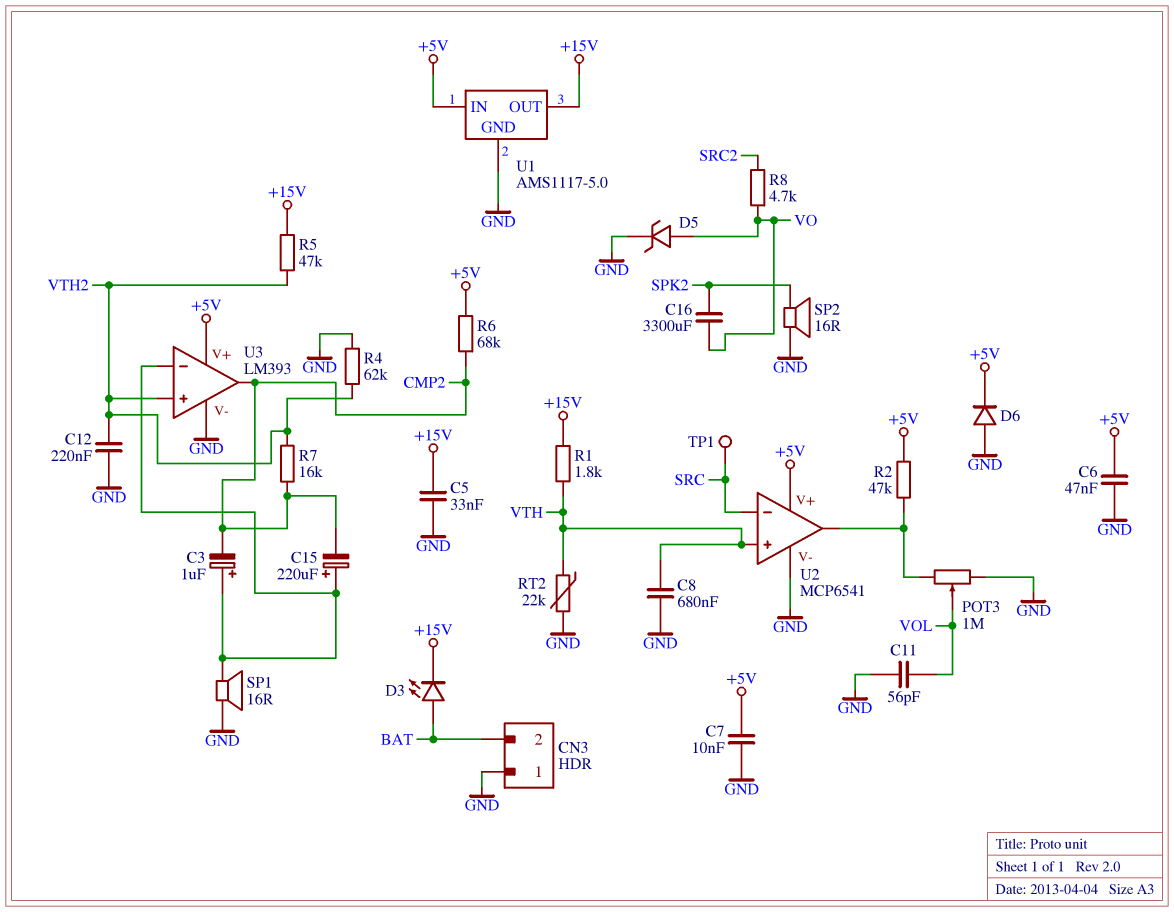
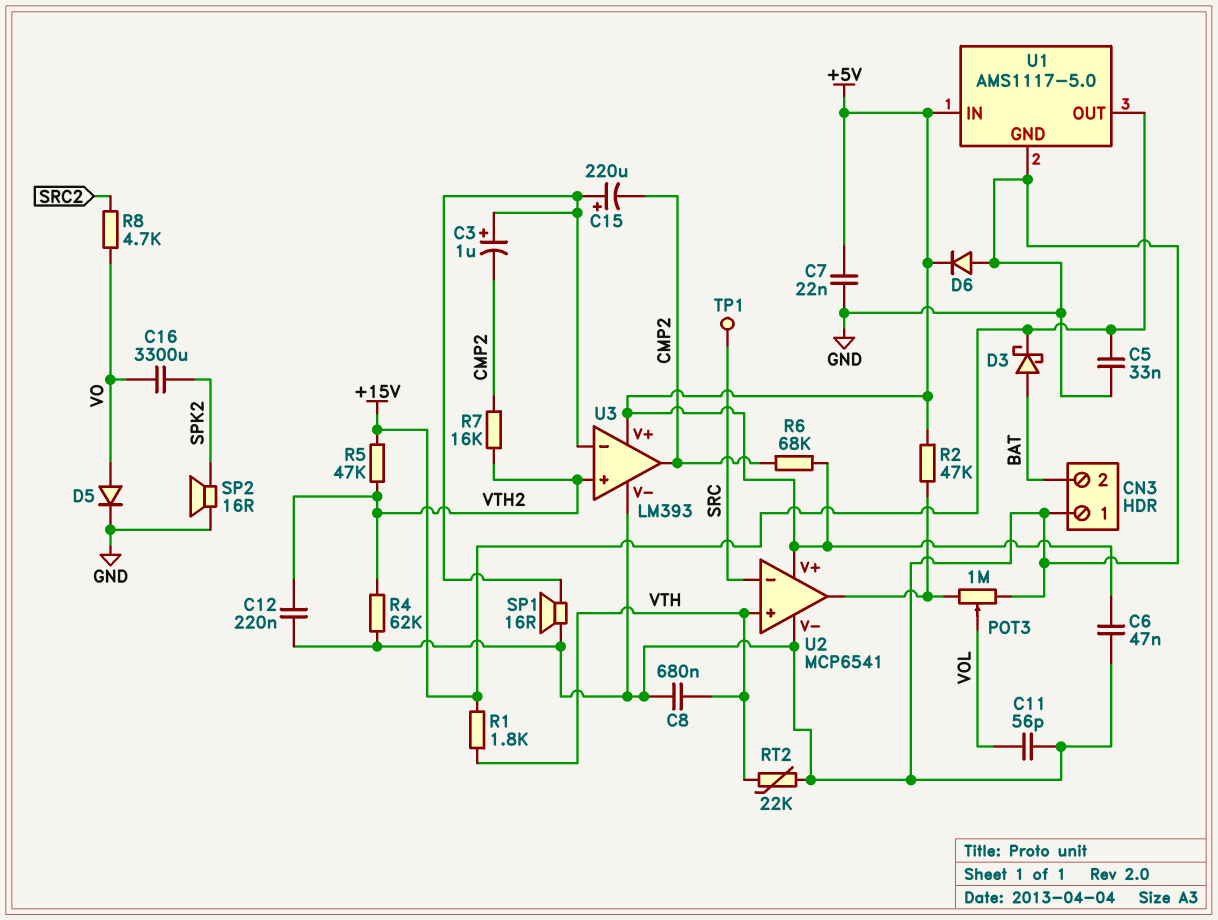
C7: 10nF (+5V, GND) -> 22nF (+5V, GND)
D3: LED (A BAT, K +15V) -> schottky (A BAT, K +15V)
D5: zener (A VO, K GND) -> diode (A VO, K GND)

